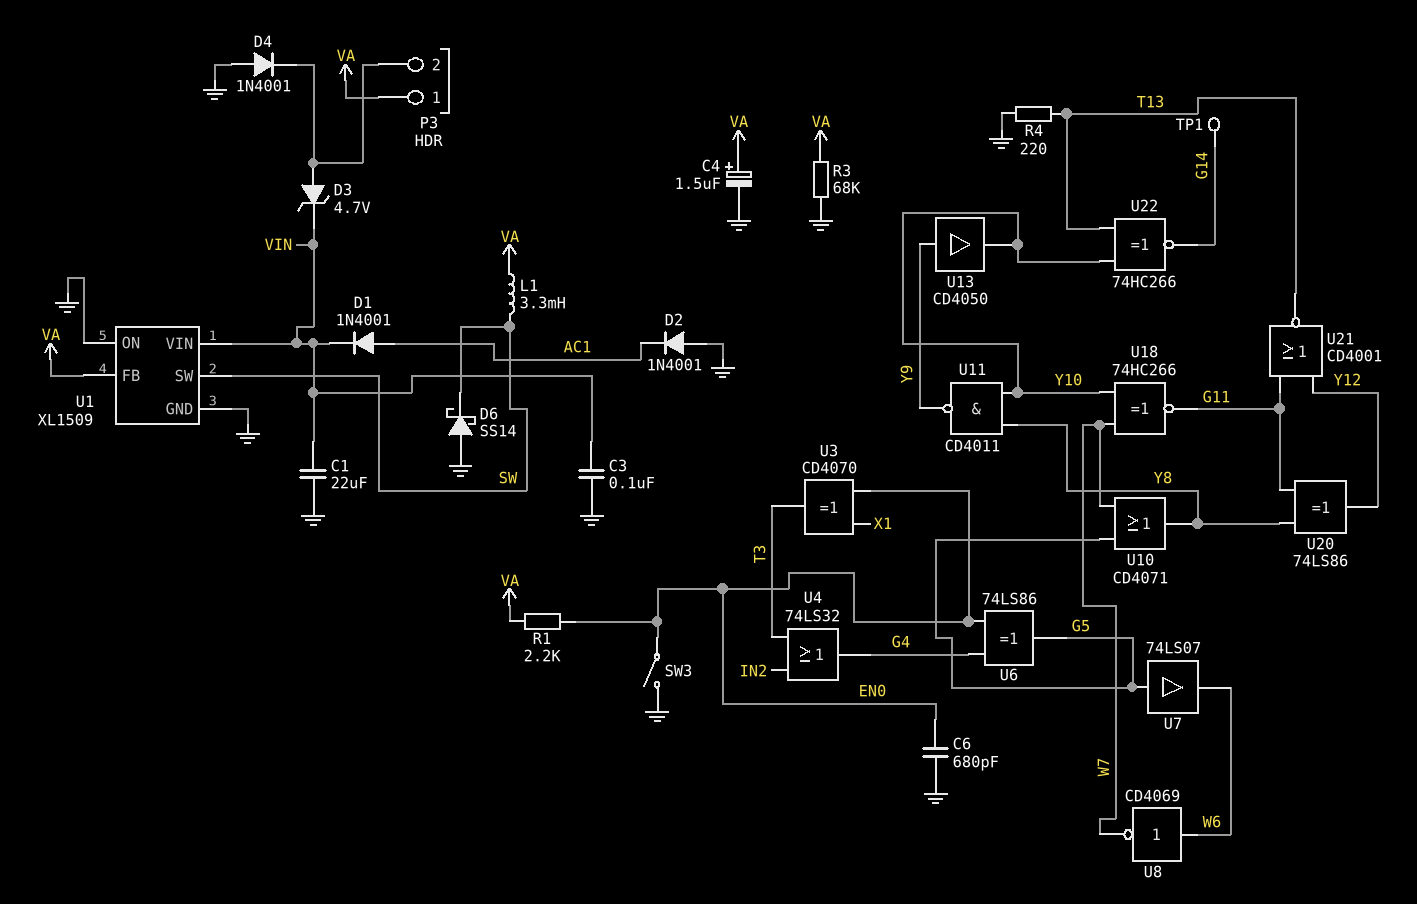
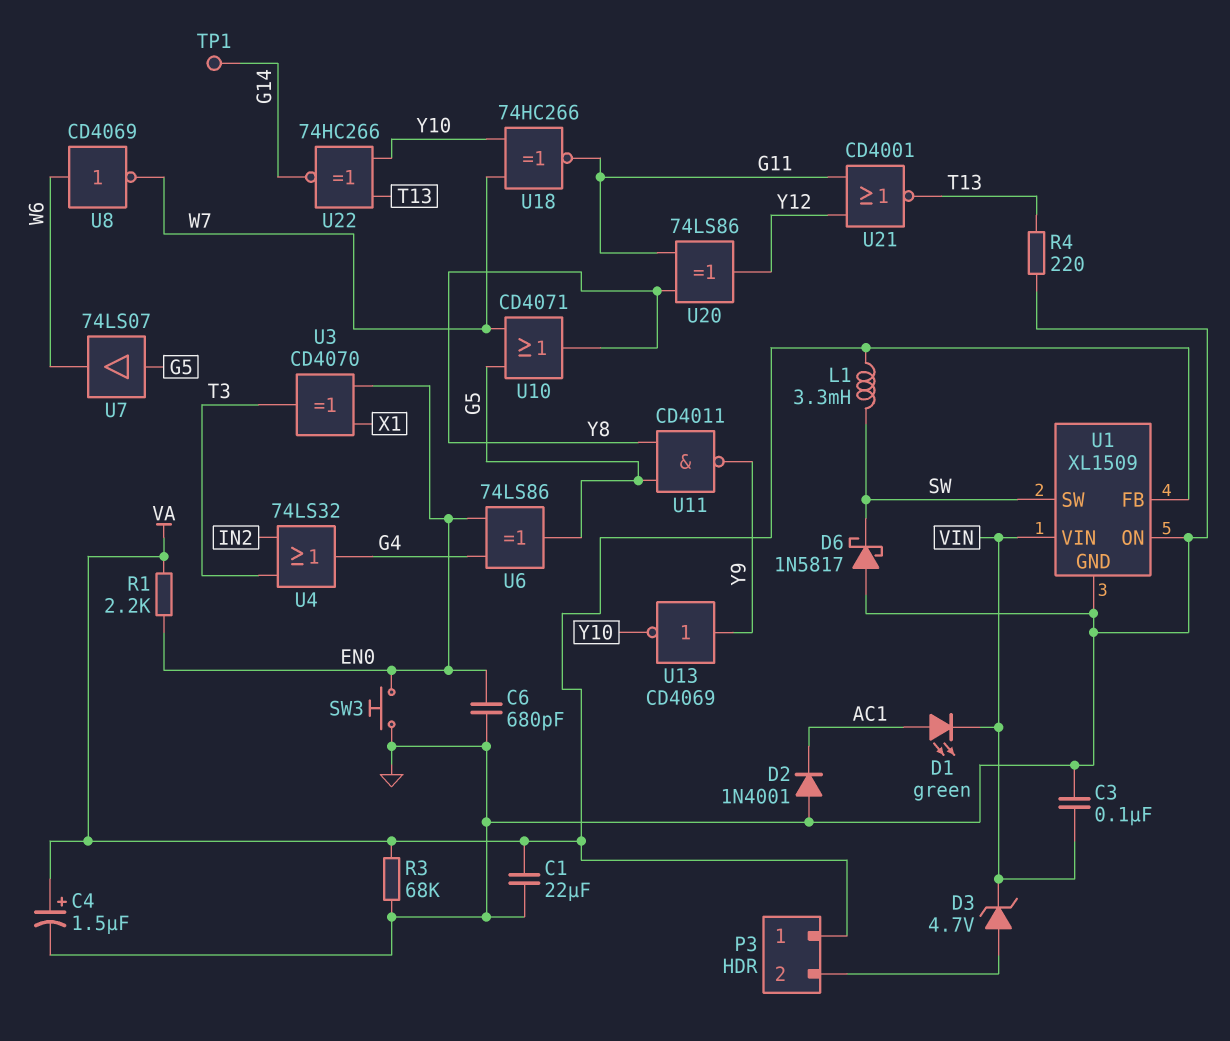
C1: 22uF (GND, VIN) -> 22uF (GND, VA)
D1: diode 1N4001 (A AC1, K VIN) -> LED green (A AC1, K VIN)
D4: diode 1N4001 (A GND, K P3/2) -> none
D6: schottky SS14 (A GND, K SW) -> schottky 1N5817 (A GND, K SW)
SW3: switch (EN0, GND) -> button (EN0, GND)
U11: NAND CD4011 (in Y8, in Y10, out Y9) -> NAND CD4011 (in G5, in Y8, out Y9)
U13: buffer CD4050 (in Y9, out Y10) -> NOT CD4069 (in Y9, out Y10)

